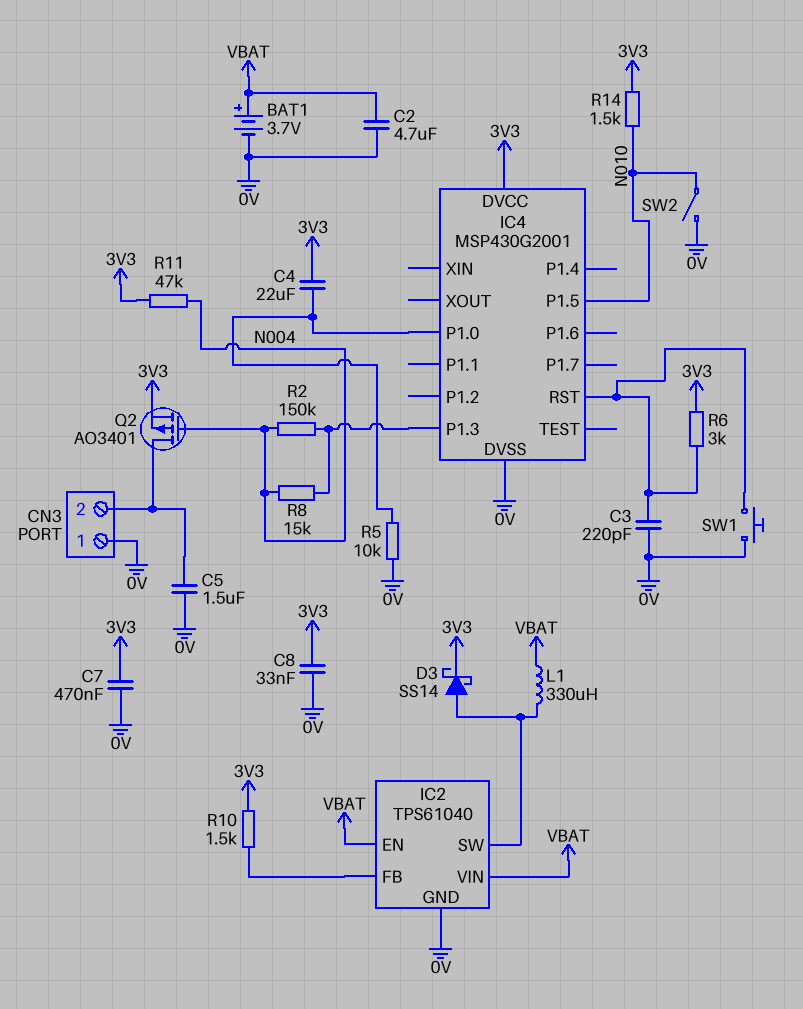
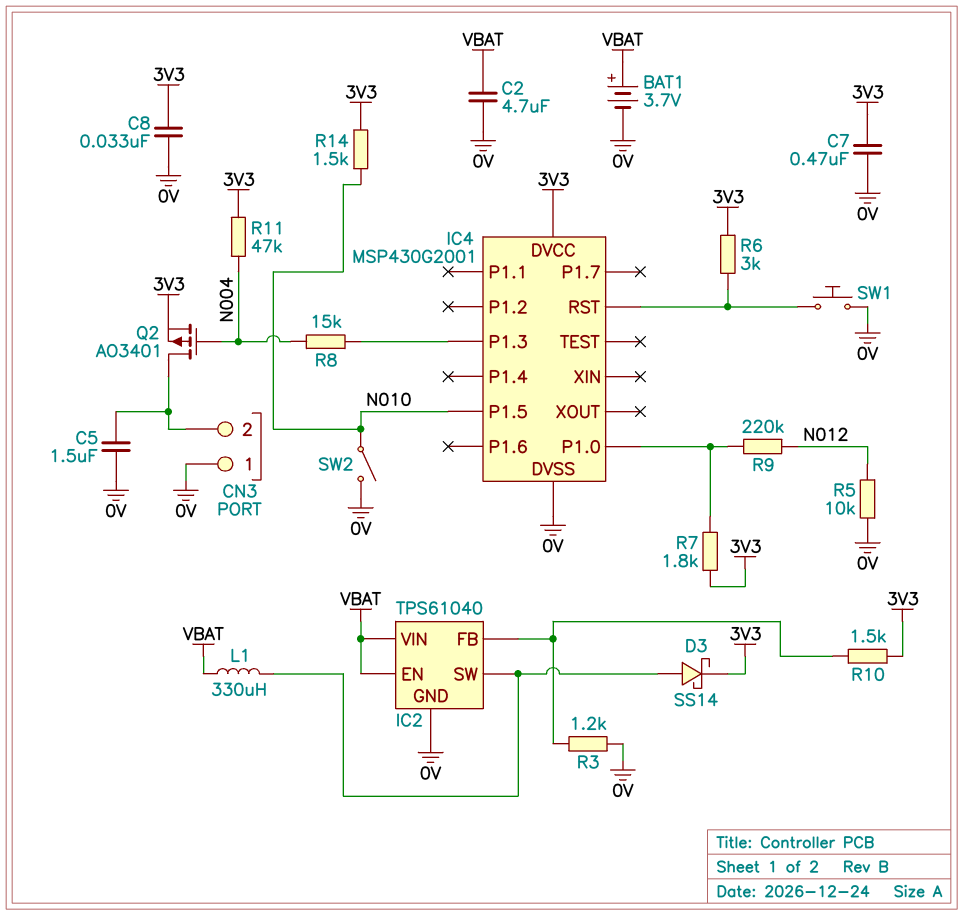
C3: 220pF (0V, IC4/RST) -> none
C4: 22uF (3V3, IC4/P1.0) -> none
R2: 150k (IC4/P1.3, N004) -> none
R3: none -> 1.2k (0V, IC2/FB)
R5: 10k (0V, IC4/P1.0) -> 10k (0V, N012)
R7: none -> 1.8k (3V3, IC4/P1.0)
R9: none -> 220k (IC4/P1.0, N012)

